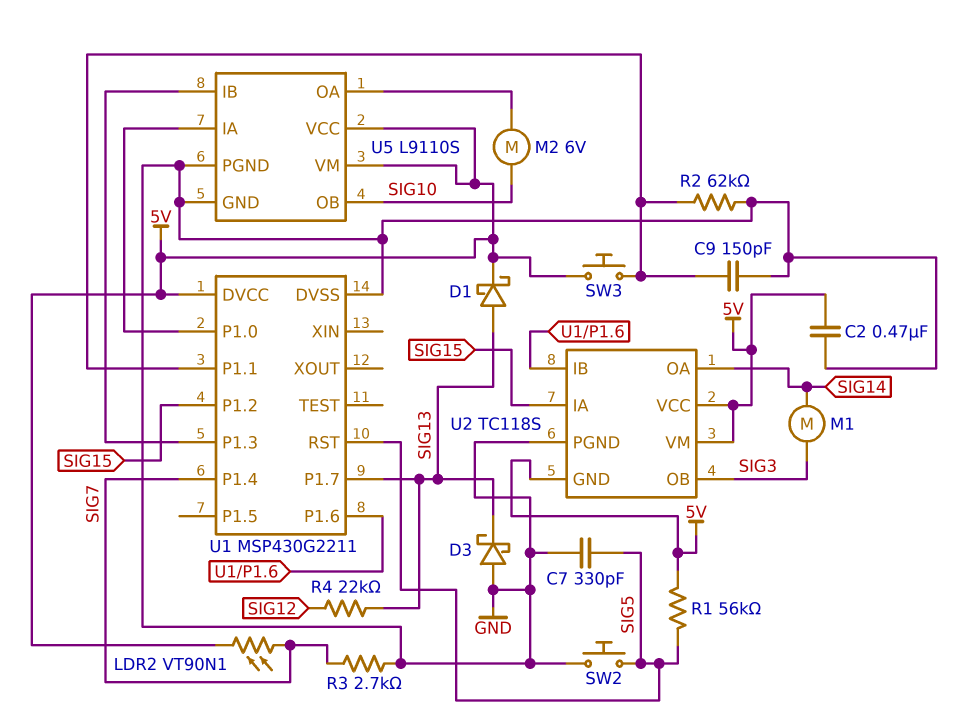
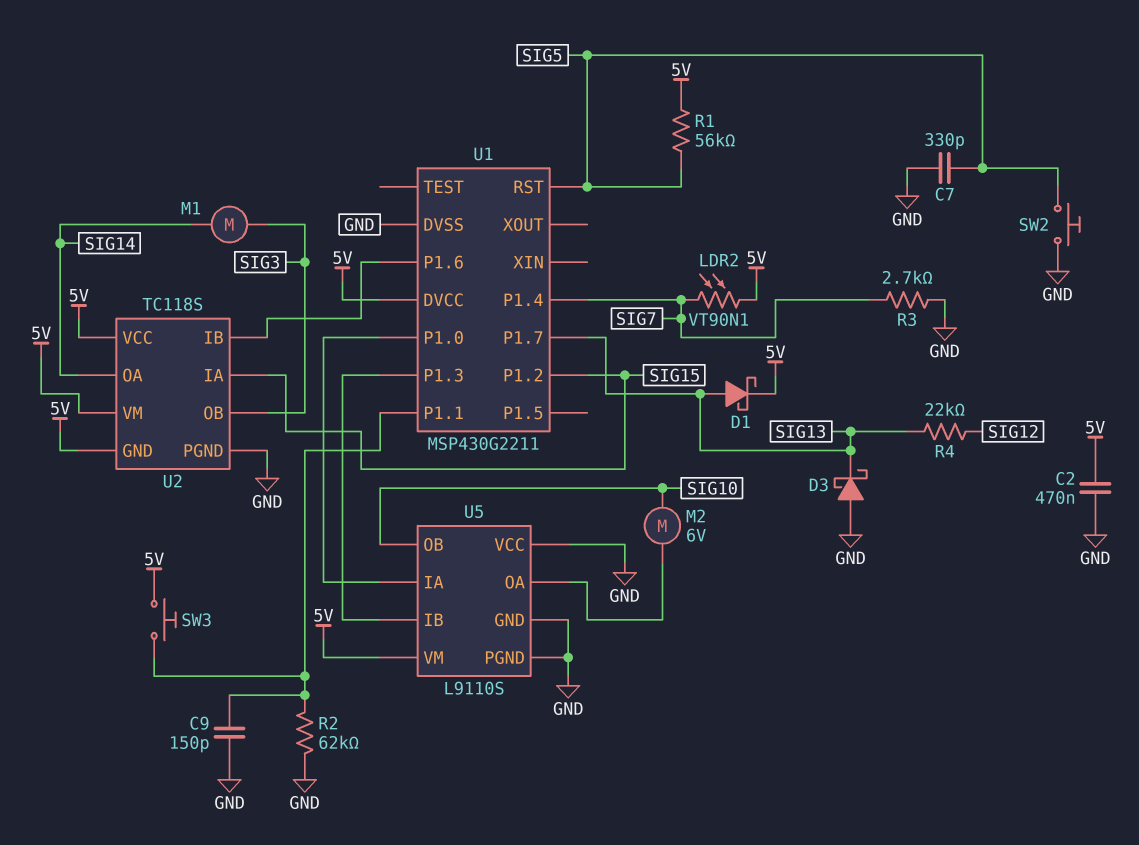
U5 pin VCC: 5V -> GND

